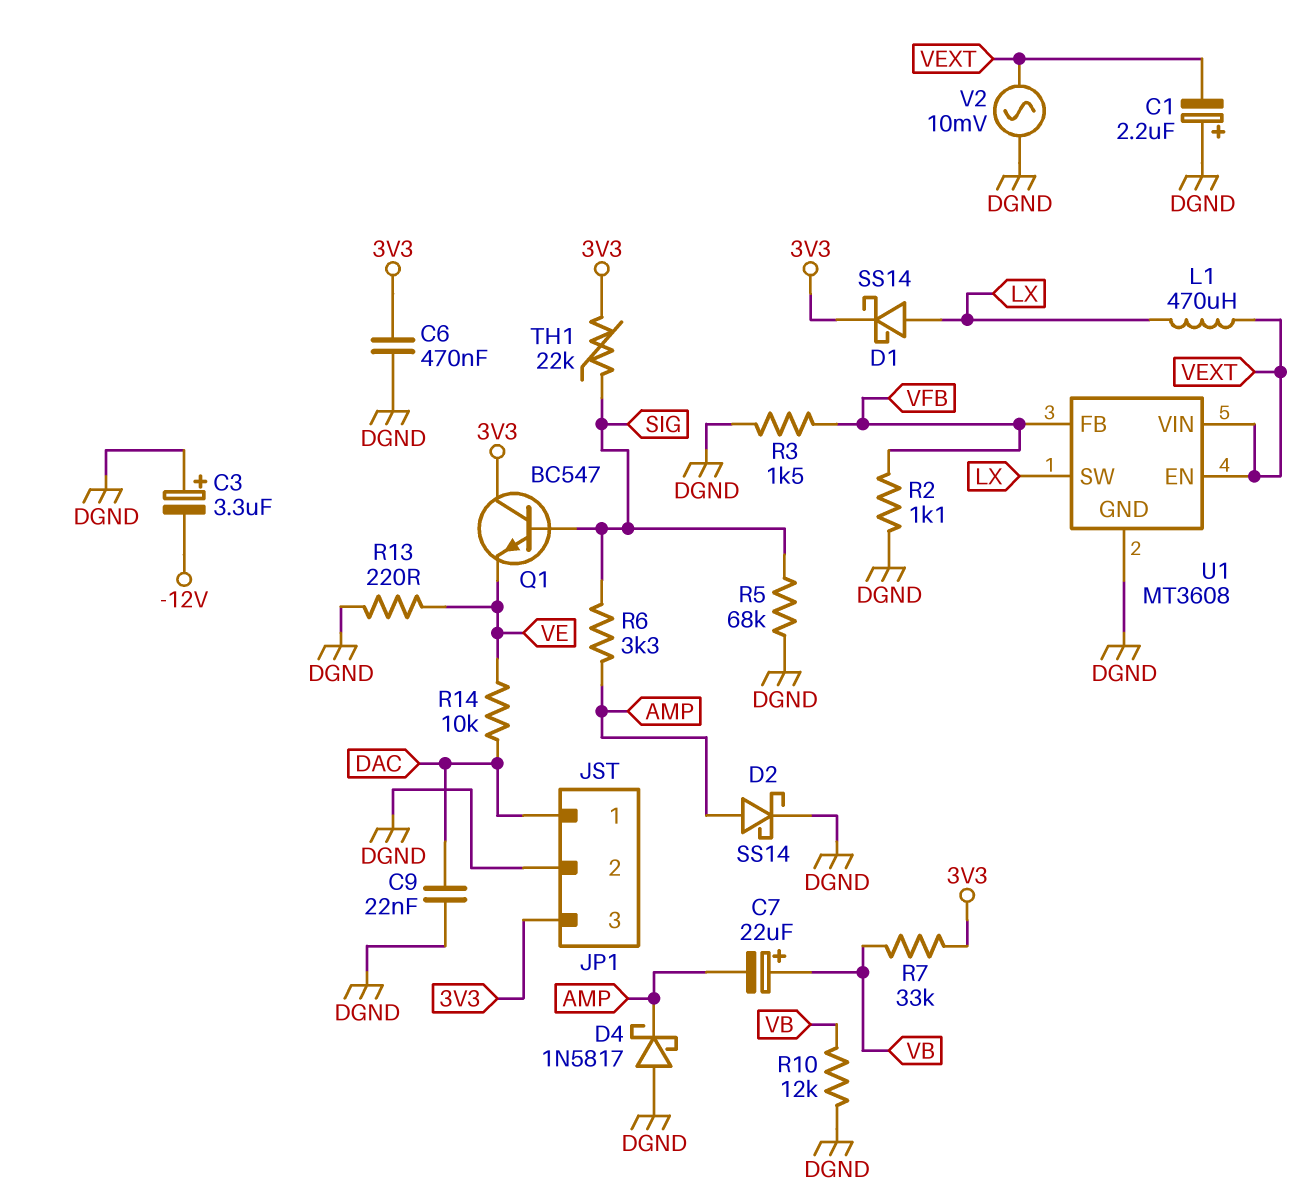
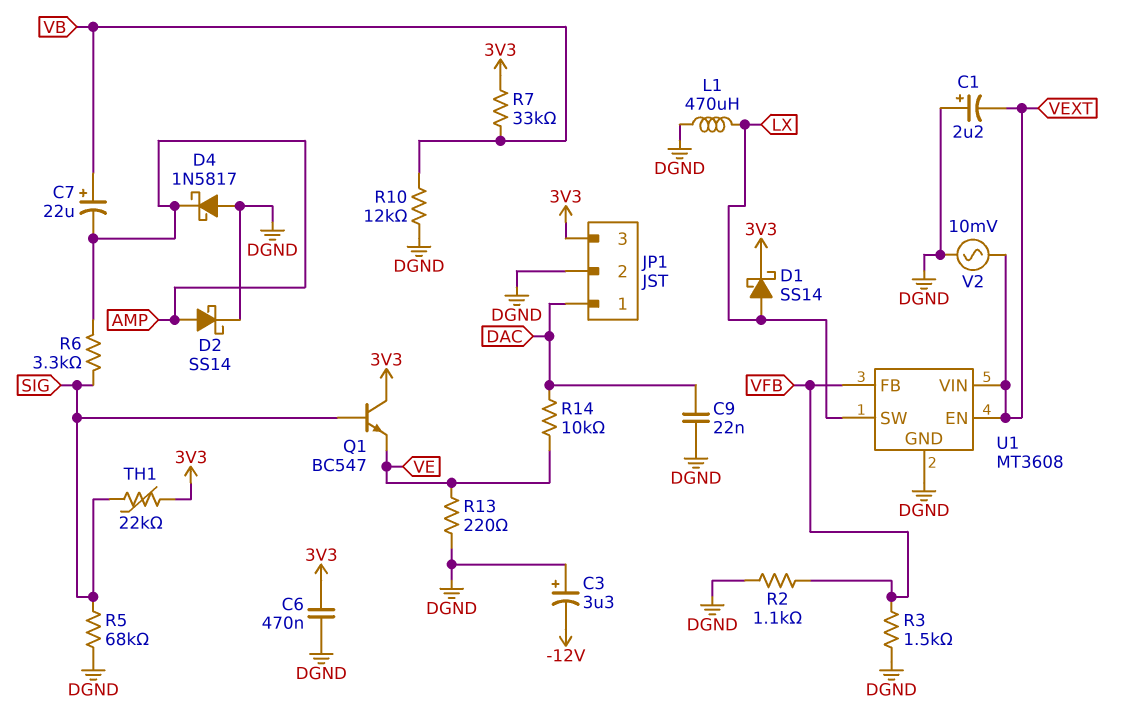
L1: 470uH (LX, VEXT) -> 470uH (DGND, LX)

